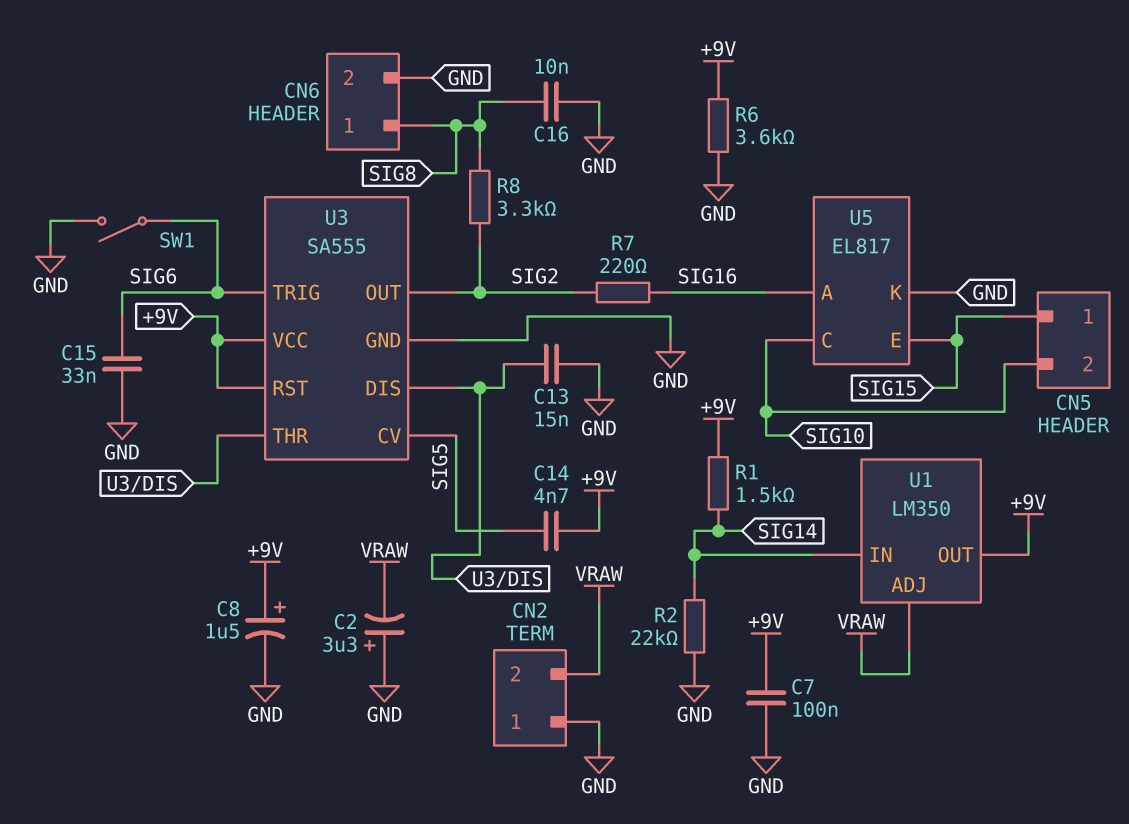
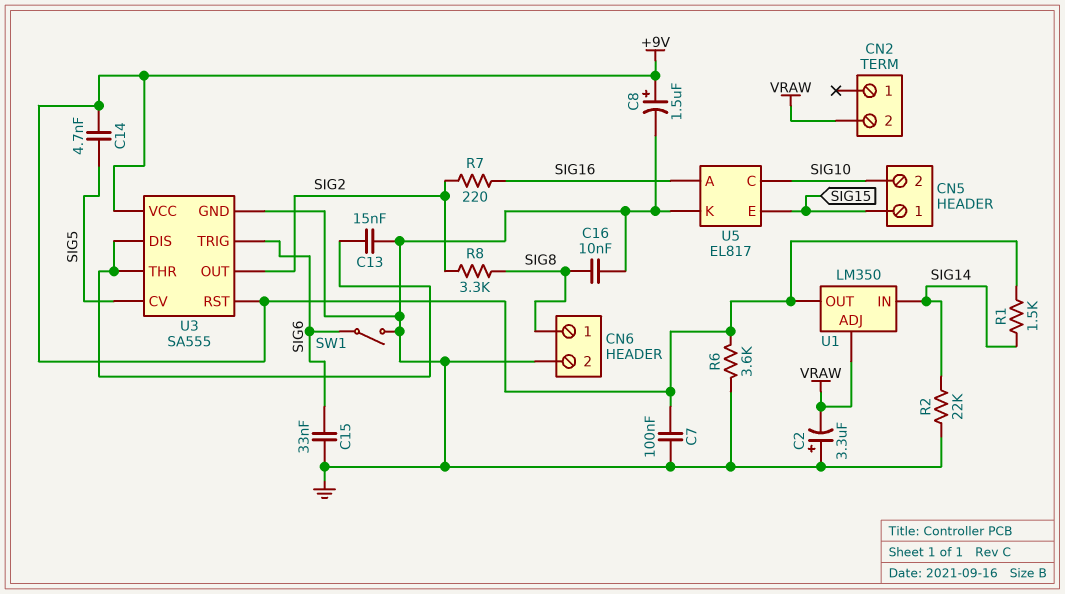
CN2 pin 1: GND -> none

